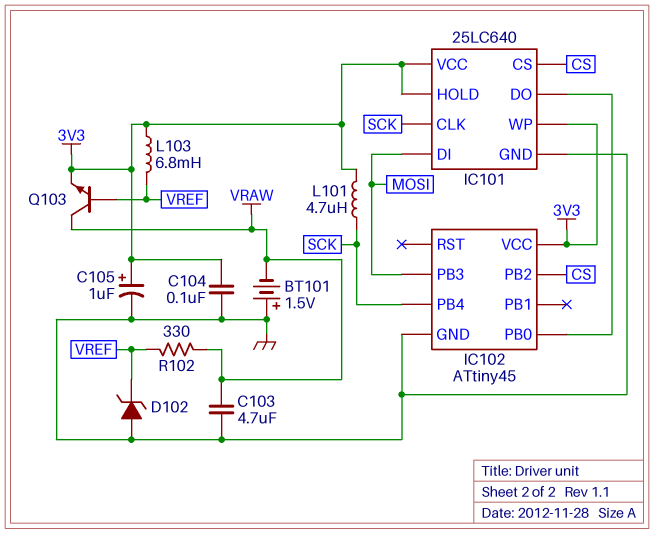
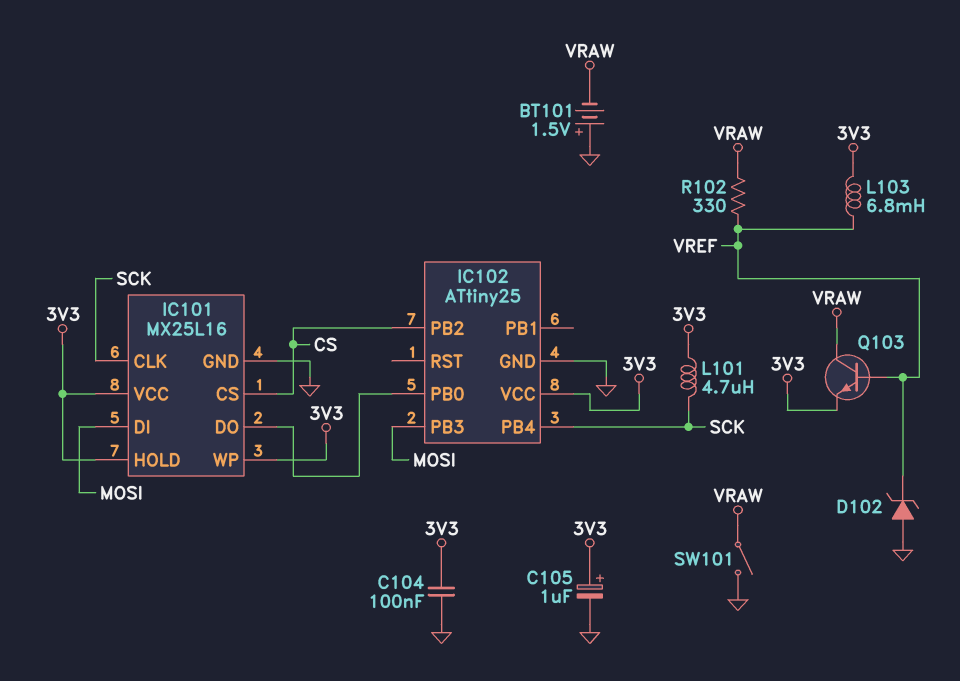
C103: 4.7uF (GND, VRAW) -> none
IC101: 25LC640 -> MX25L16
IC102: ATtiny45 -> ATtiny25
SW101: none -> switch (GND, VRAW)

